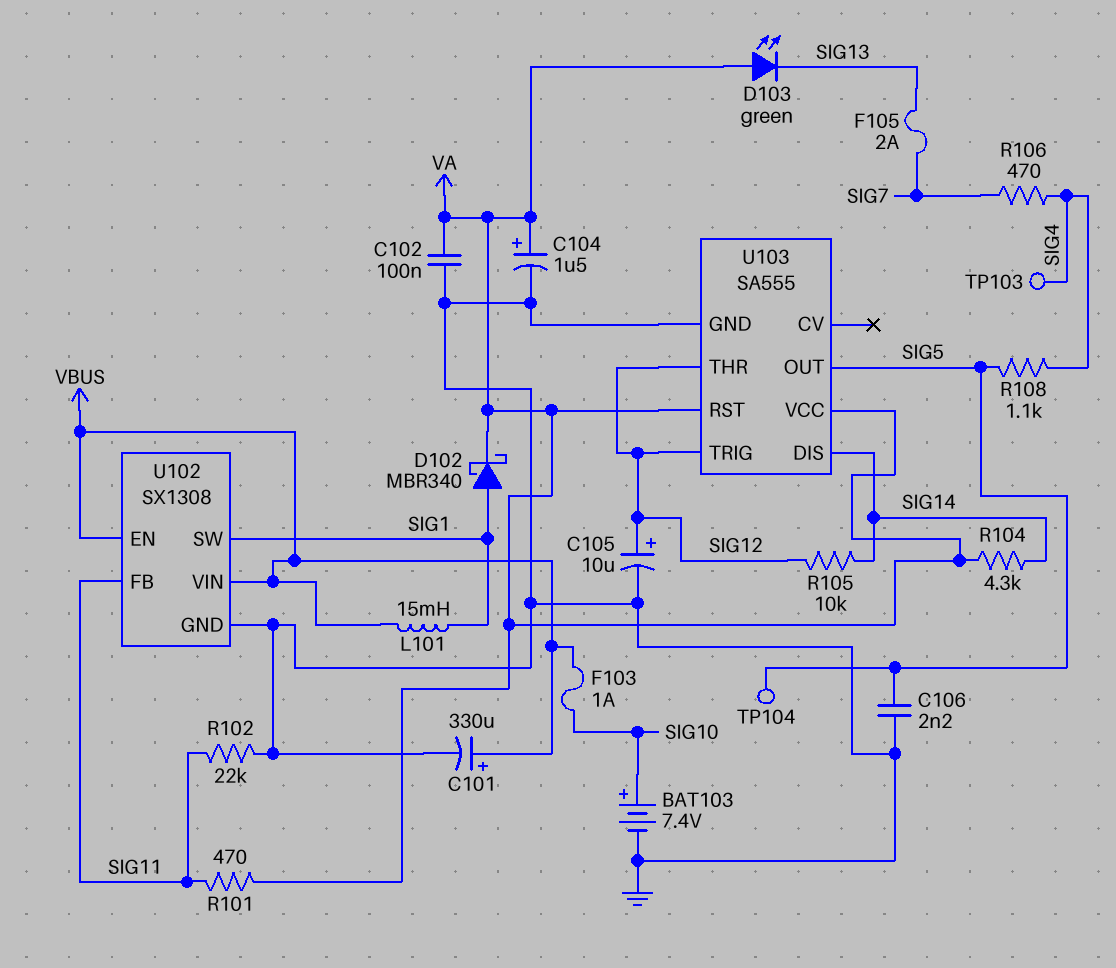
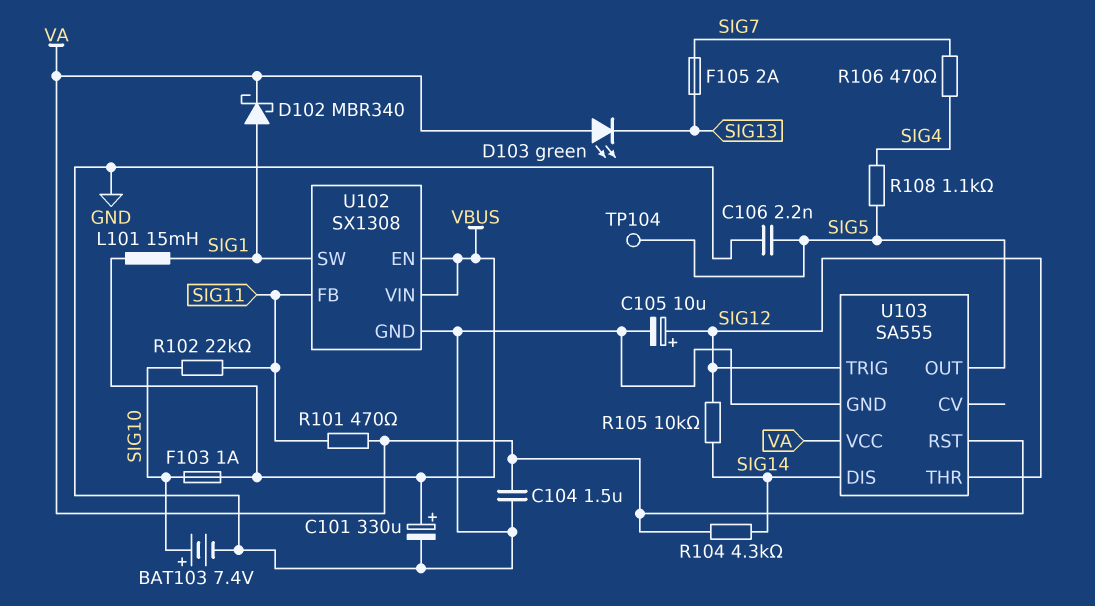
C102: 100nF (GND, VA) -> none
C104: 1.5uF (plus VA, minus GND) -> 1.5uF (GND, VA)
R102: 22k (GND, SIG11) -> 22k (SIG10, SIG11)
TP103: test point (SIG4) -> none

